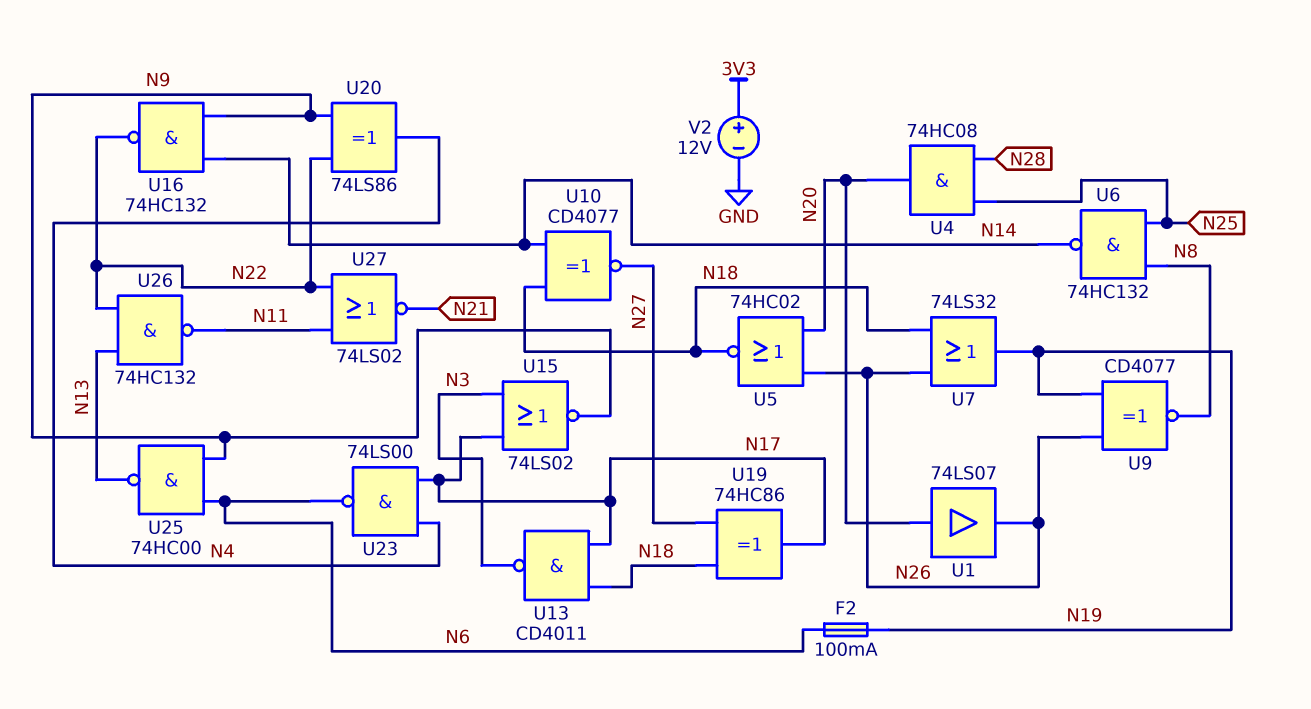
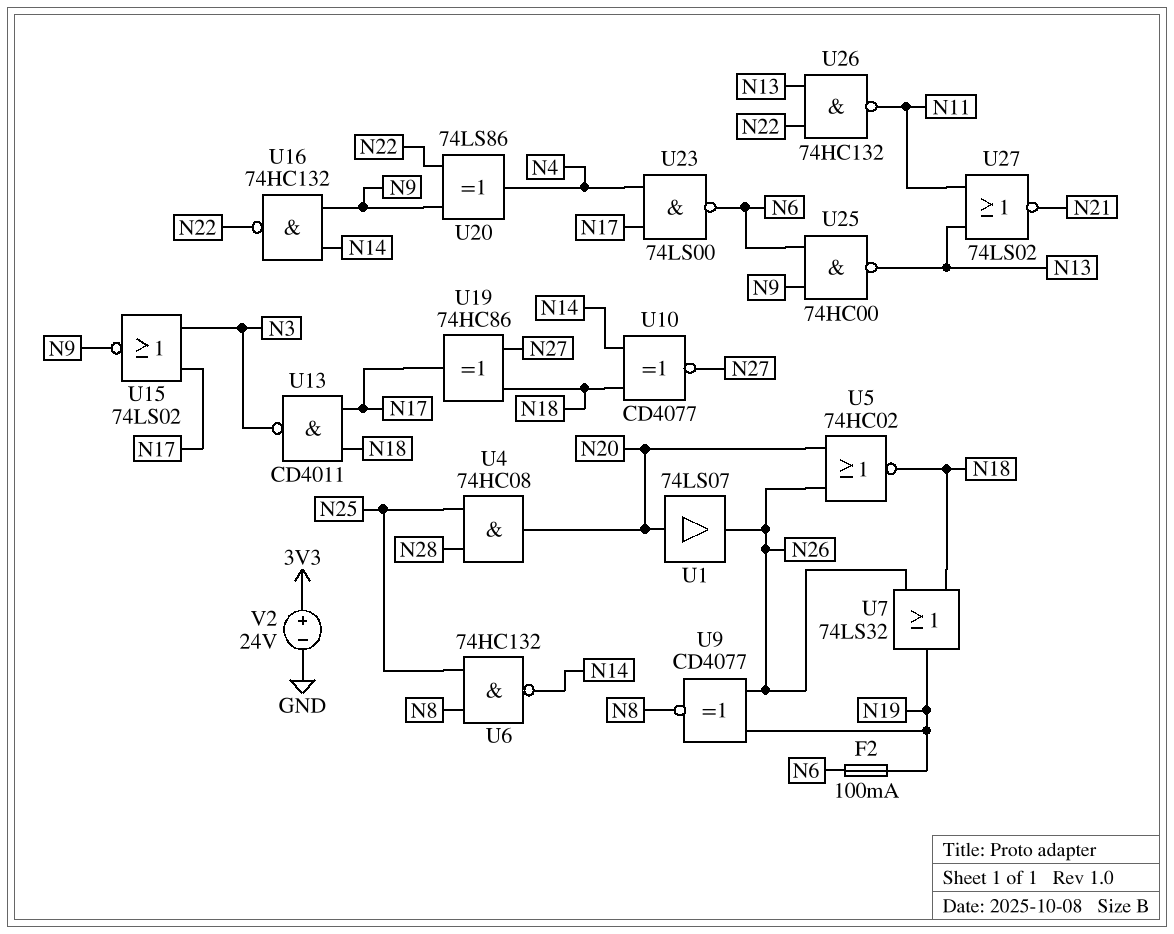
U27: NOR 74LS02 (in N11, in N22, out N21) -> NOR 74LS02 (in N11, in N13, out N21)
V2: 12V (plus 3V3, minus GND) -> 24V (plus 3V3, minus GND)

